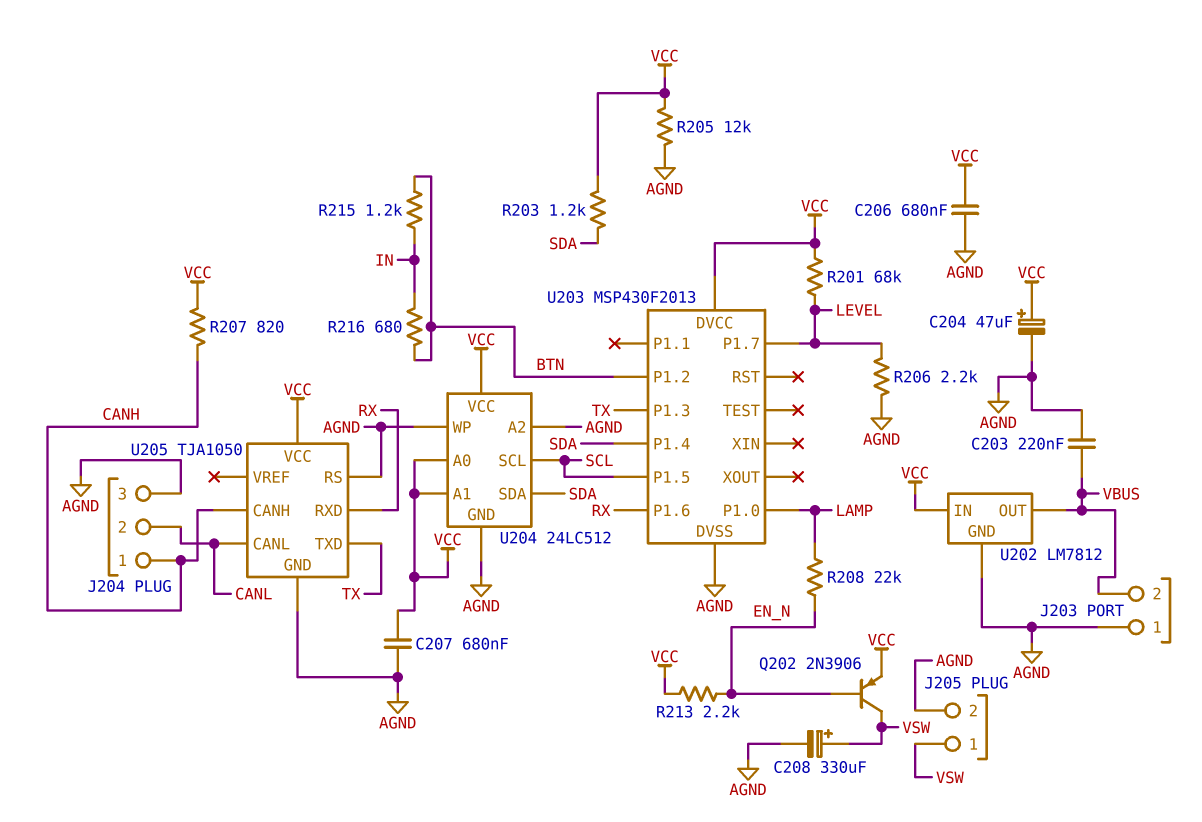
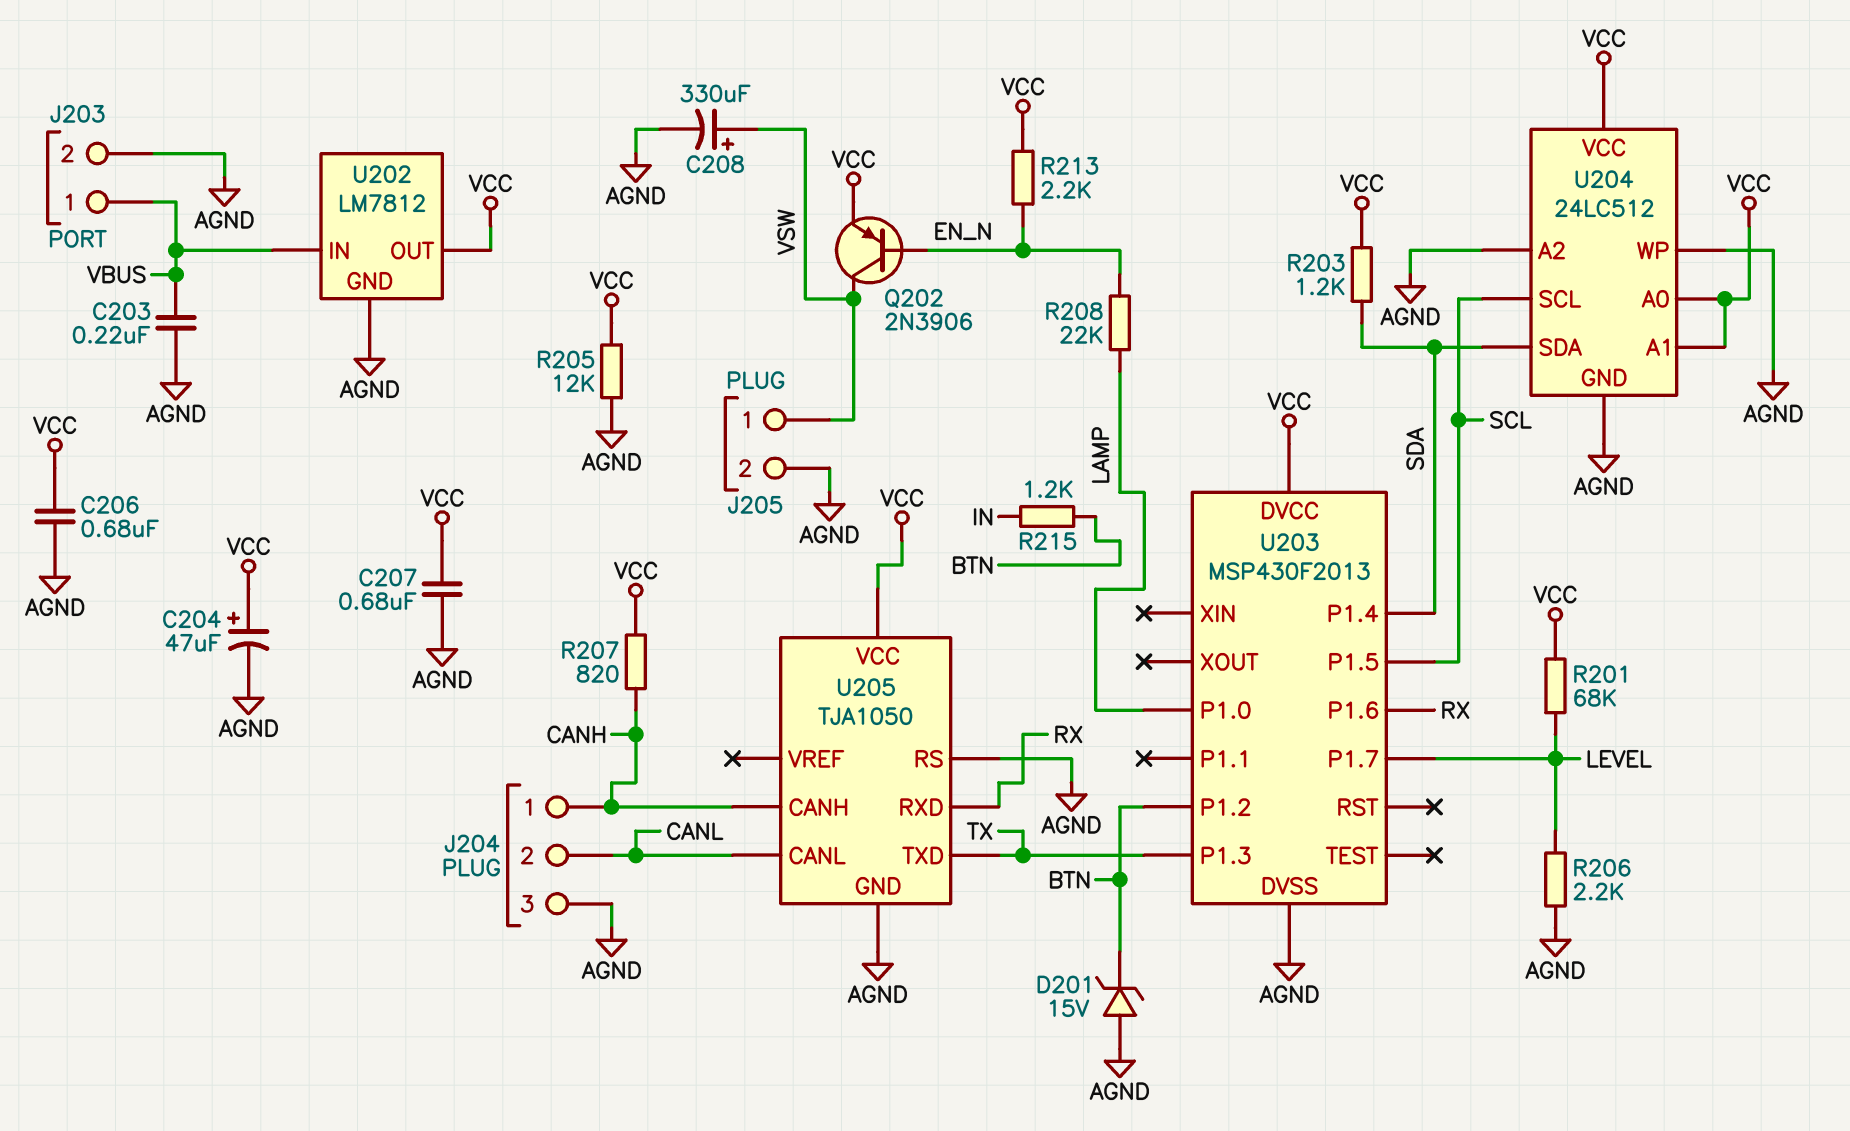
D201: none -> zener 15V (A AGND, K BTN)
J203 pin 1: AGND -> VBUS
J203 pin 2: VBUS -> AGND
R216: 680 (BTN, IN) -> none
U202 pin IN: VCC -> VBUS
U202 pin OUT: VBUS -> VCC

